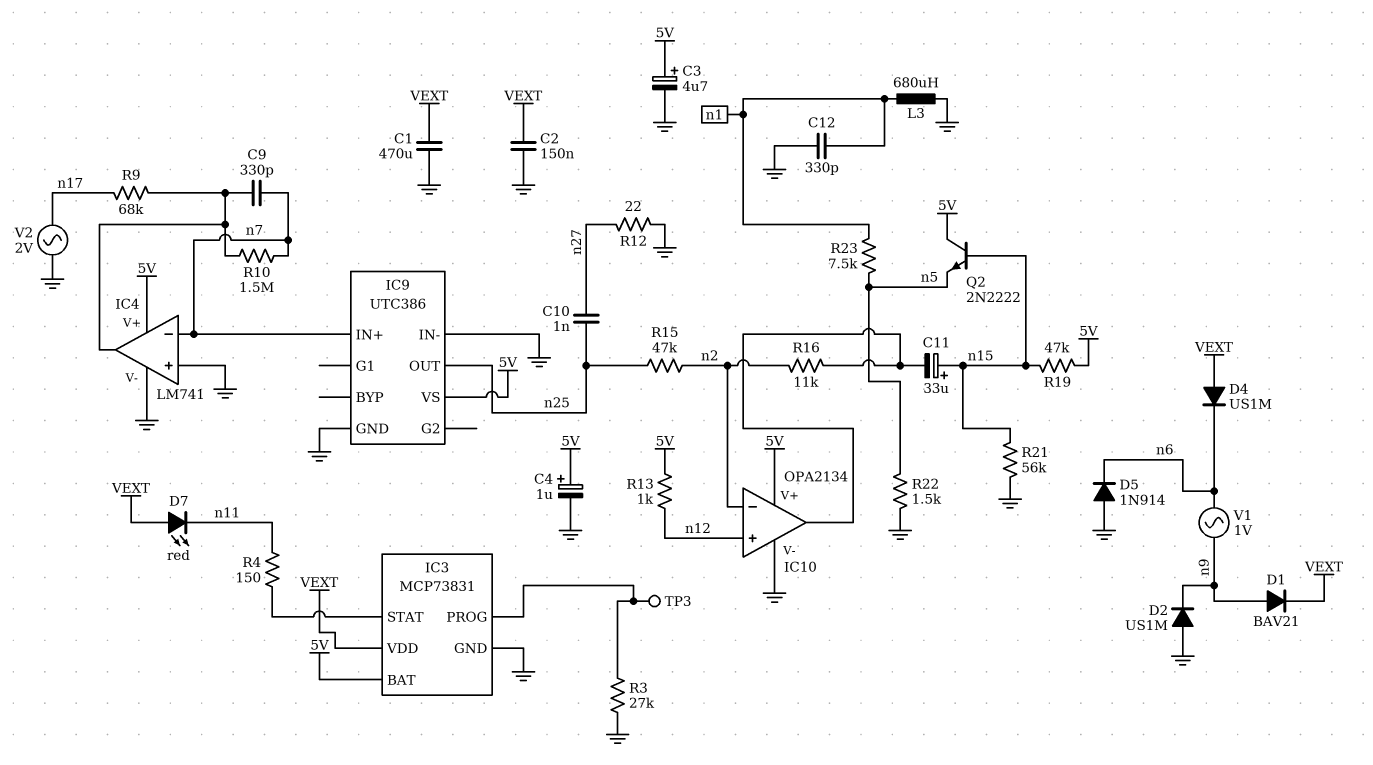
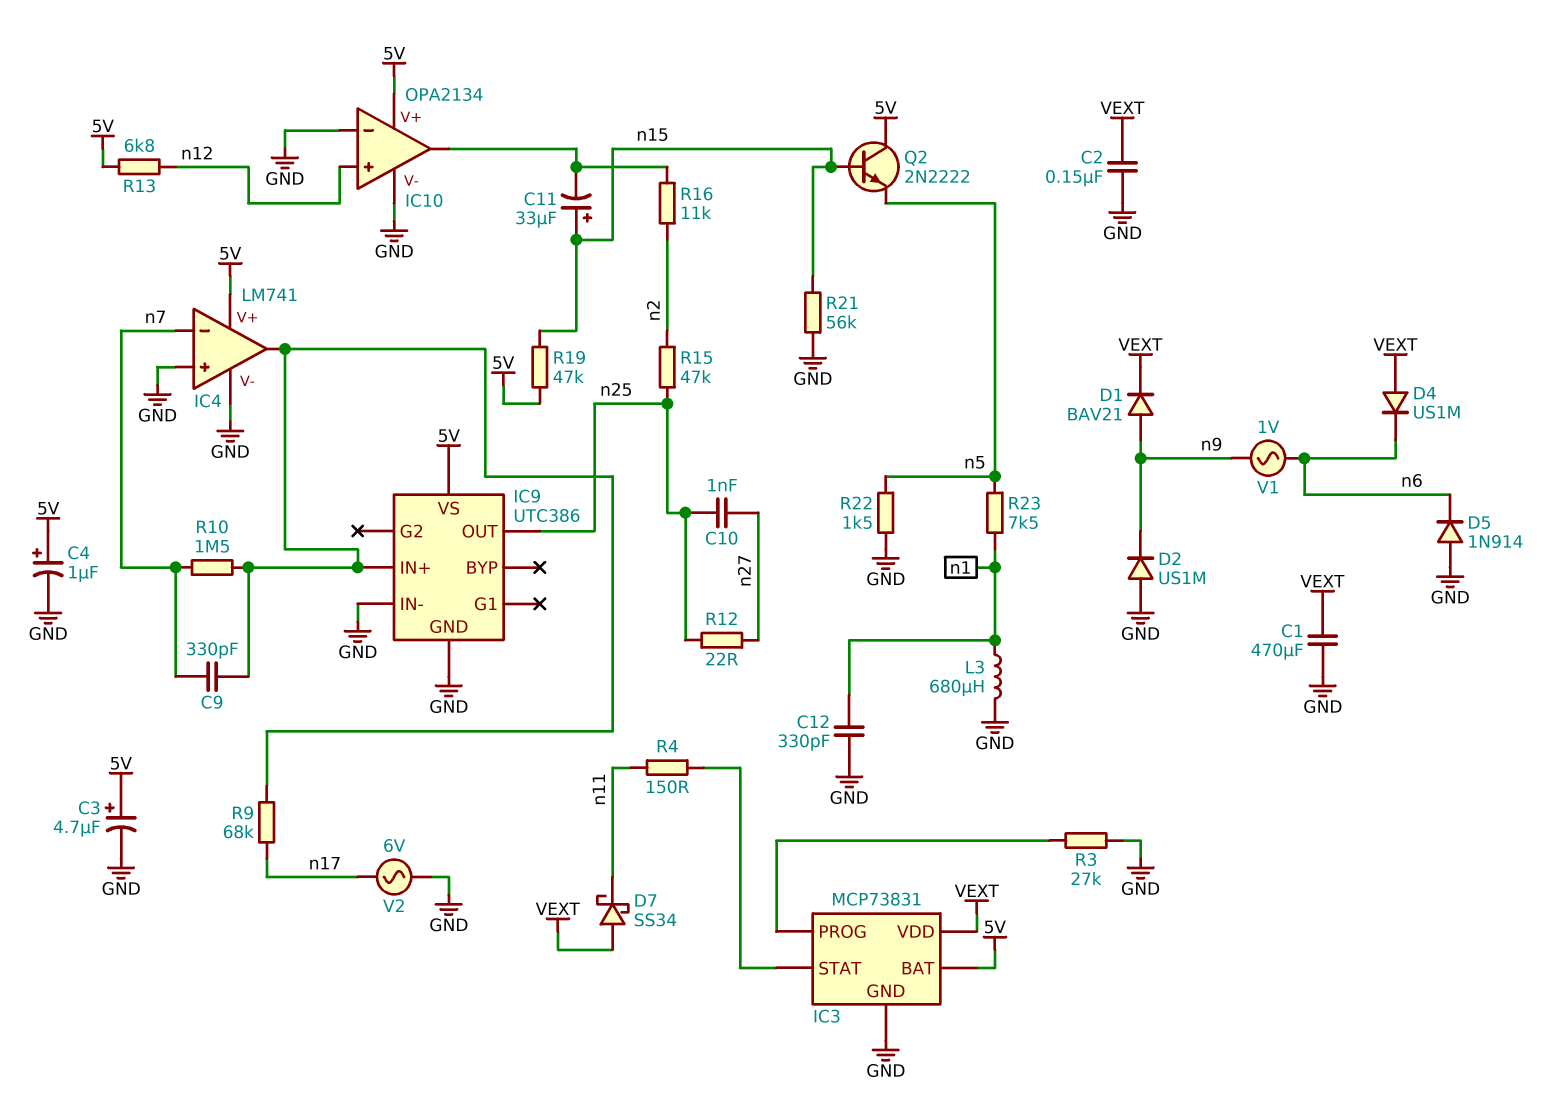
D7: LED red (A VEXT, K n11) -> schottky SS34 (A VEXT, K n11)
IC9 pin IN+: n7 -> IC4/out
IC10 pin in-: n2 -> GND
R12: 22 (GND, n27) -> 22 (n25, n27)
R13: 1k (5V, n12) -> 6.8k (5V, n12)
TP3: test point (IC3/PROG) -> none
V2: AC 2V (GND, n17) -> AC 6V (GND, n17)

